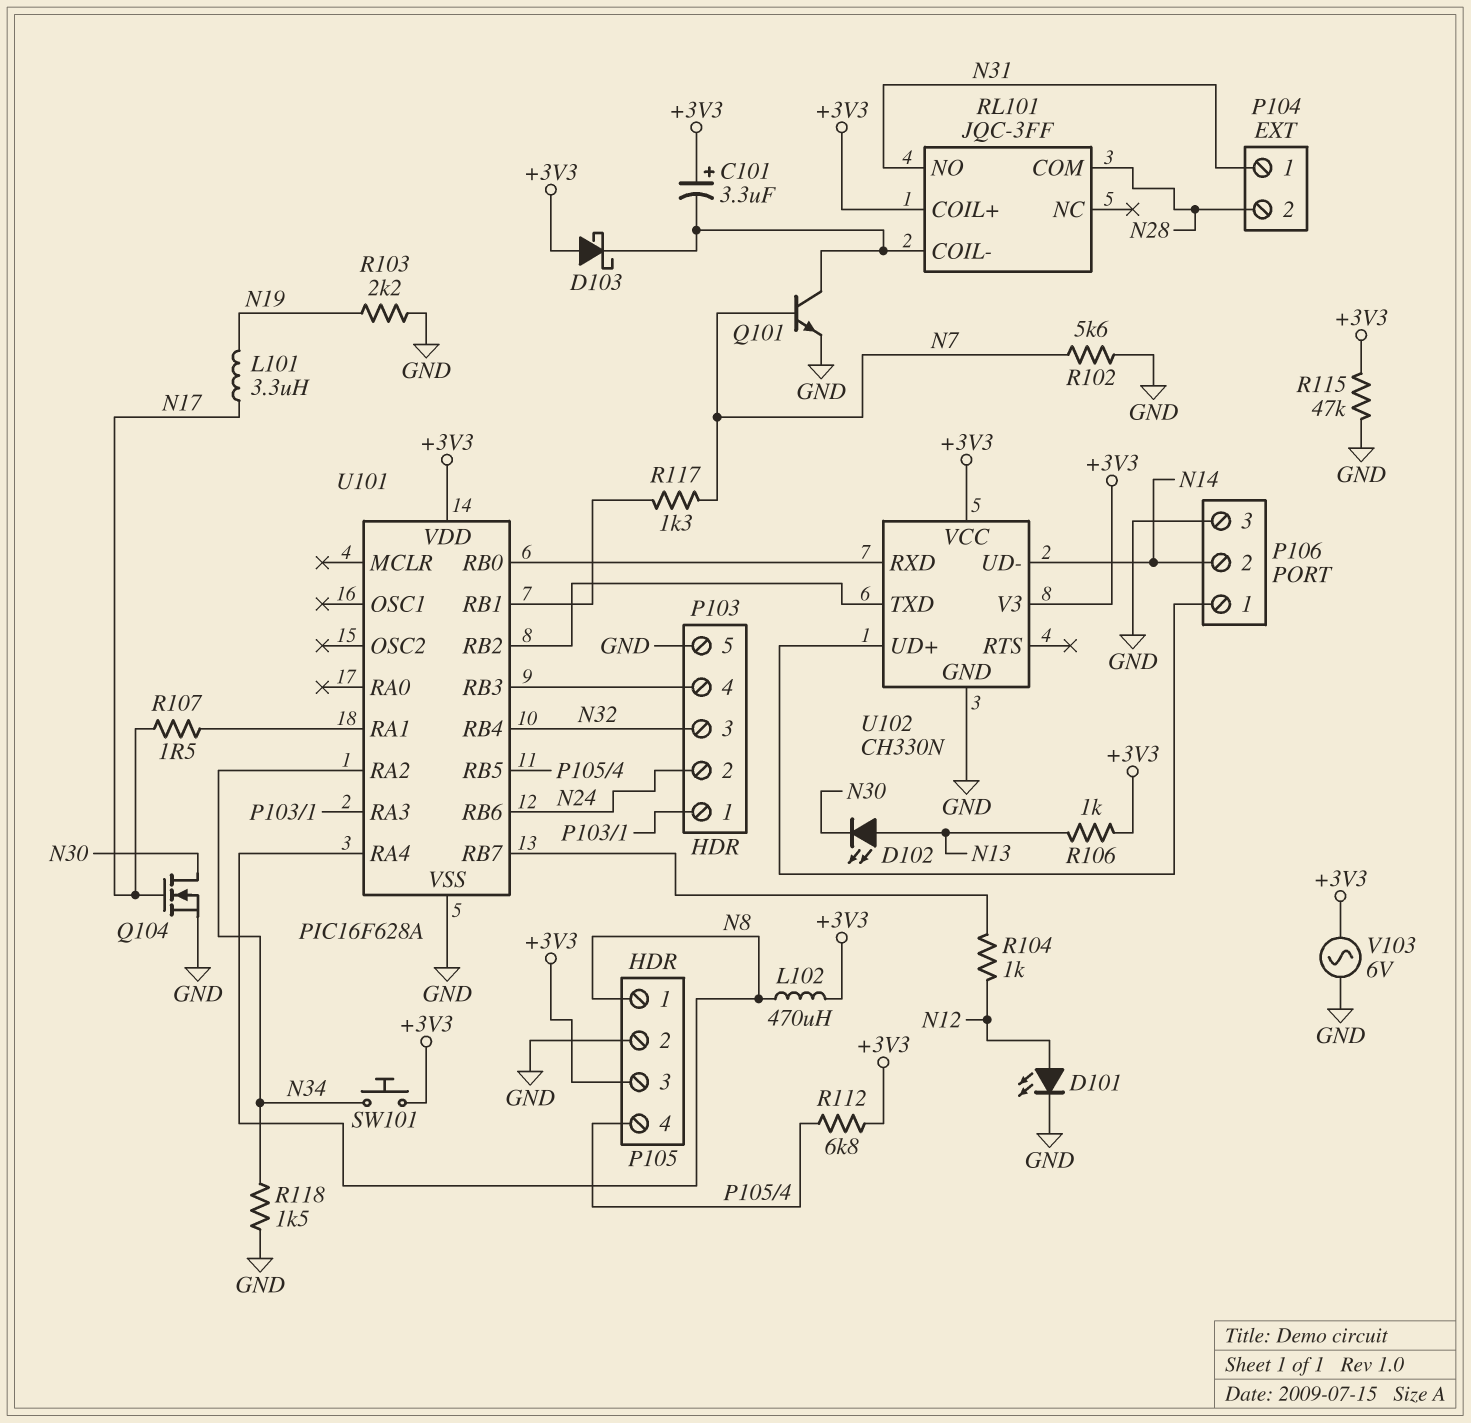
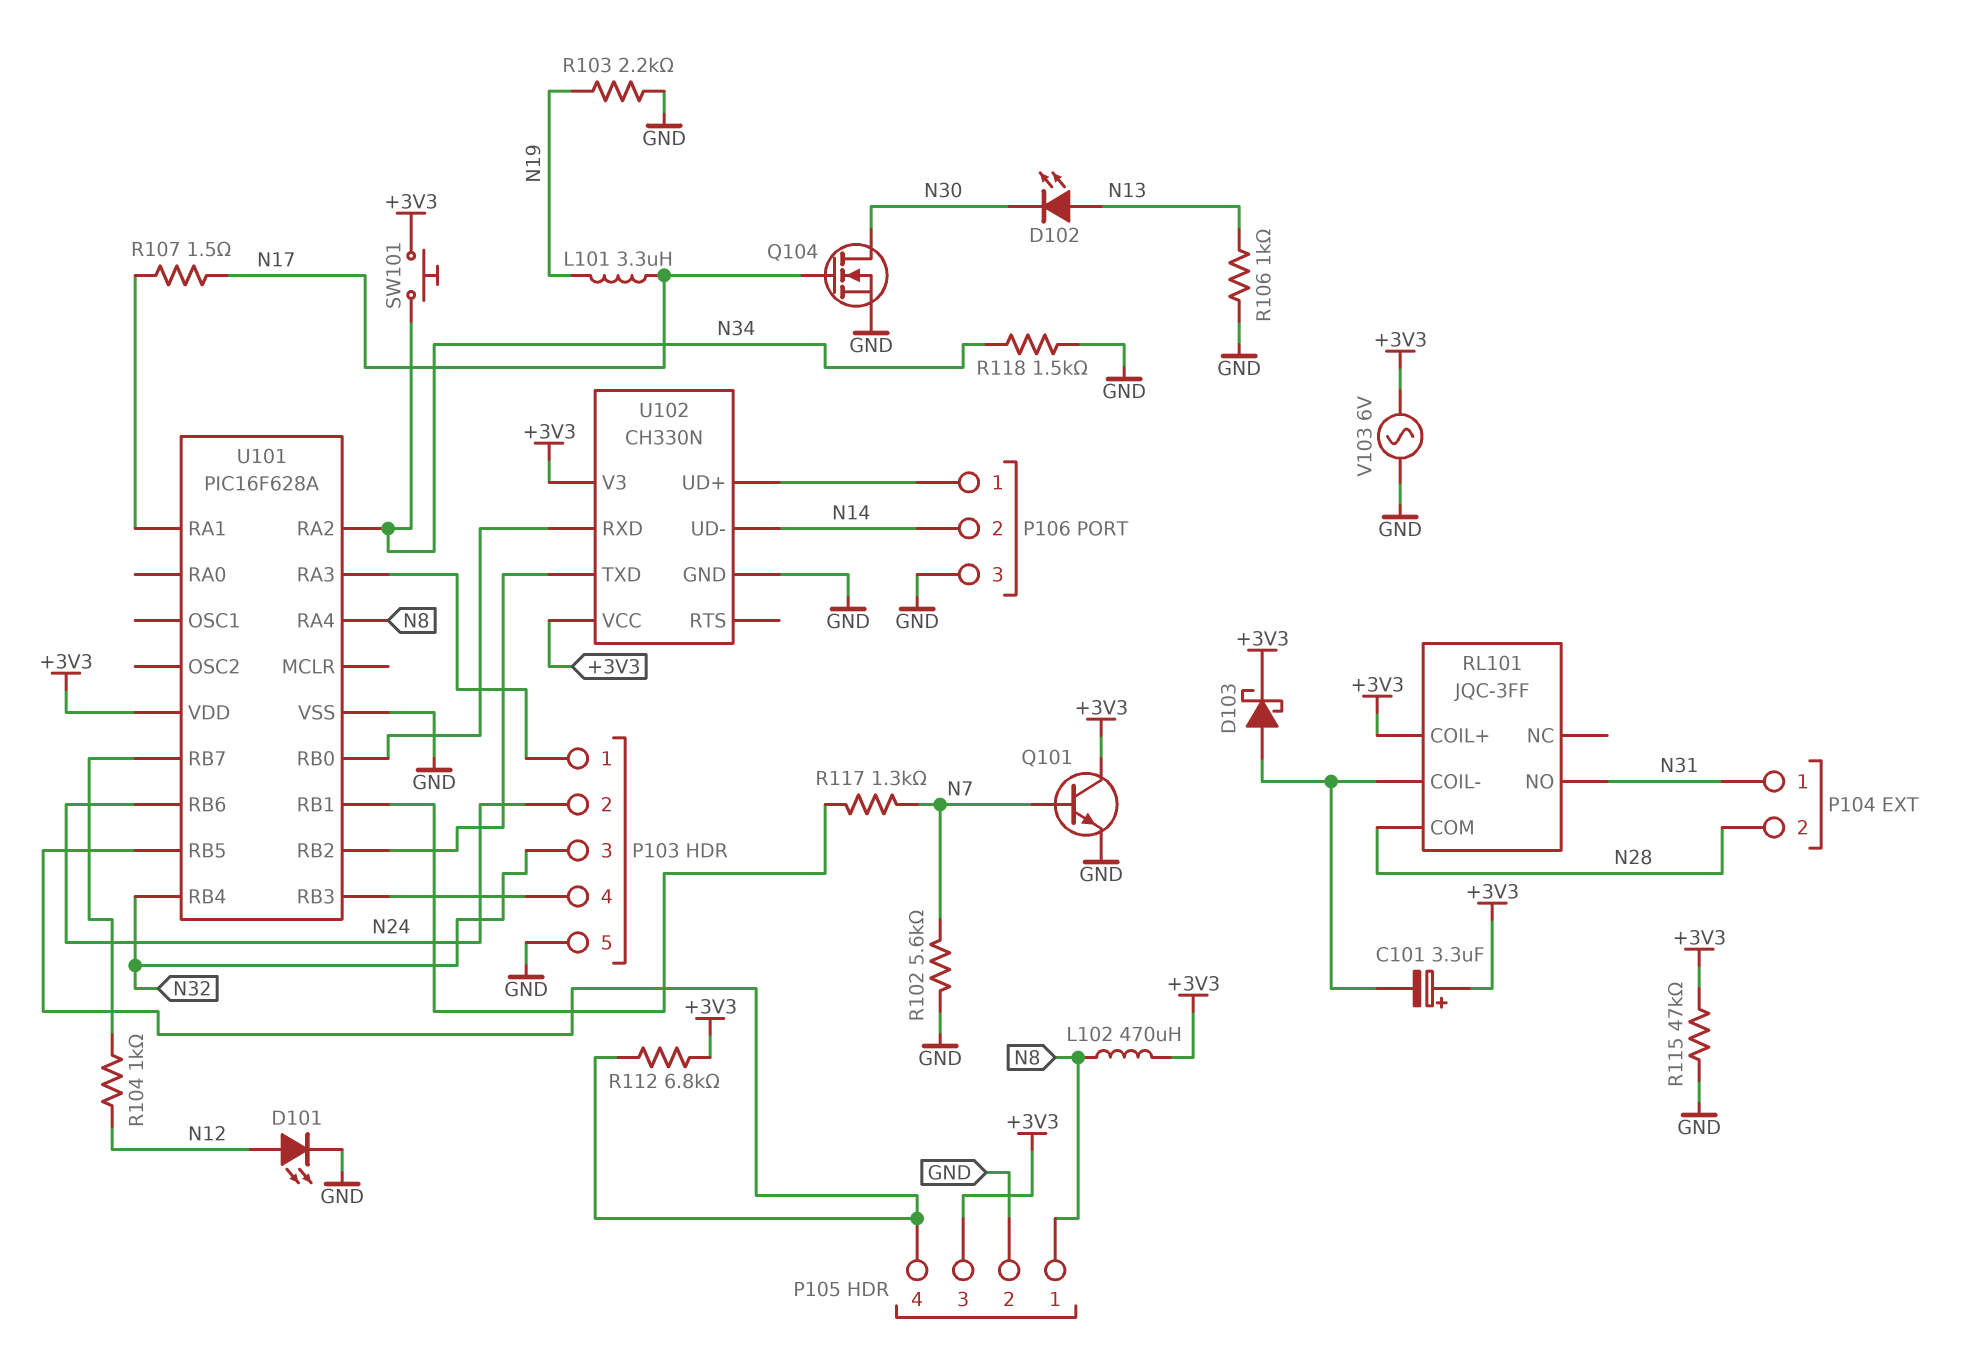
D103: schottky (A +3V3, K RL101/COIL-) -> schottky (A RL101/COIL-, K +3V3)
Q101: NPN (B N7, C RL101/COIL-, E GND) -> NPN (B N7, C +3V3, E GND)
R106: 1k (+3V3, N13) -> 1k (GND, N13)

